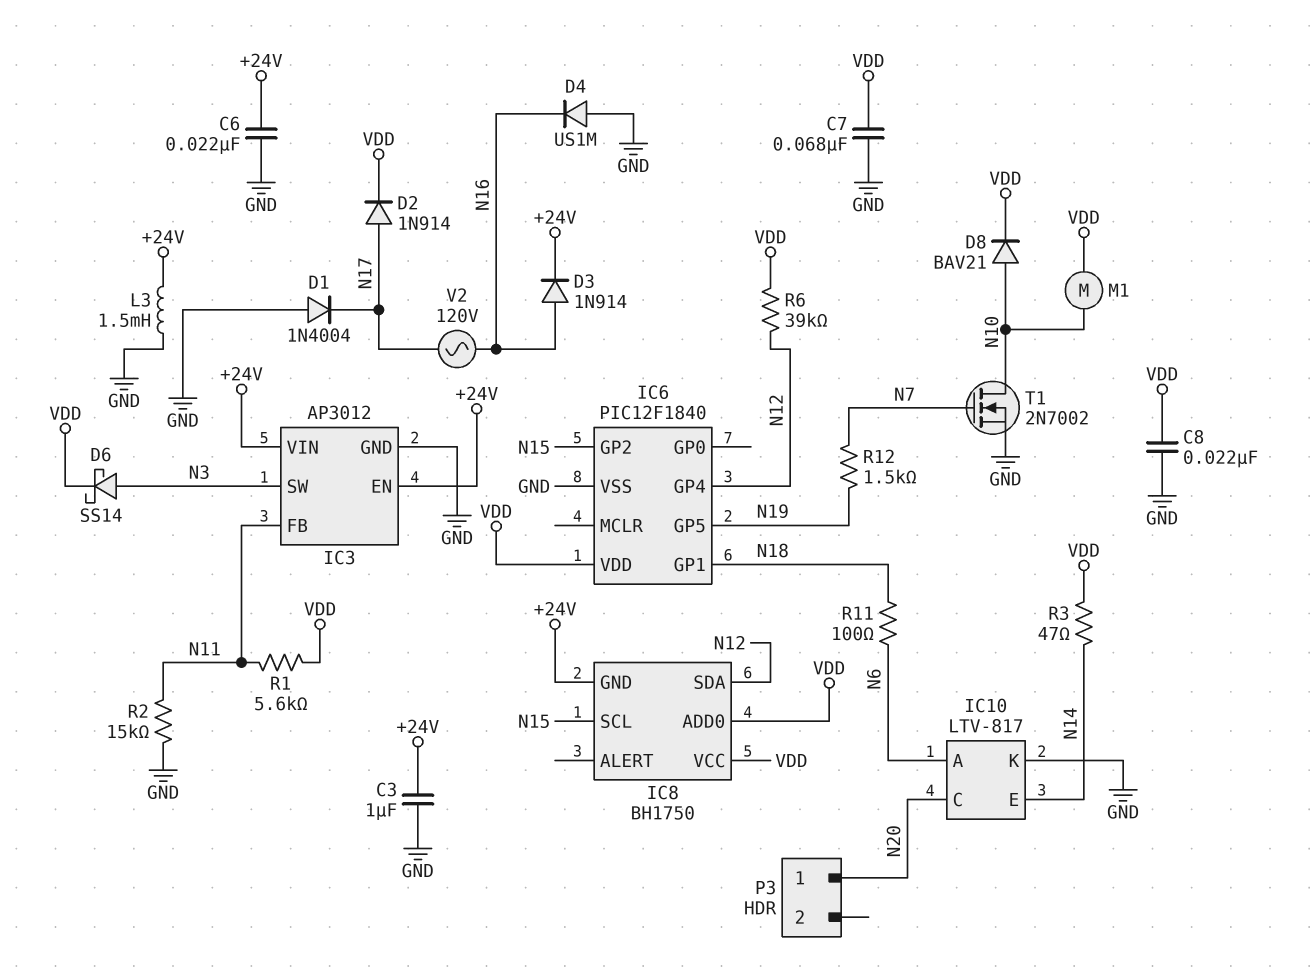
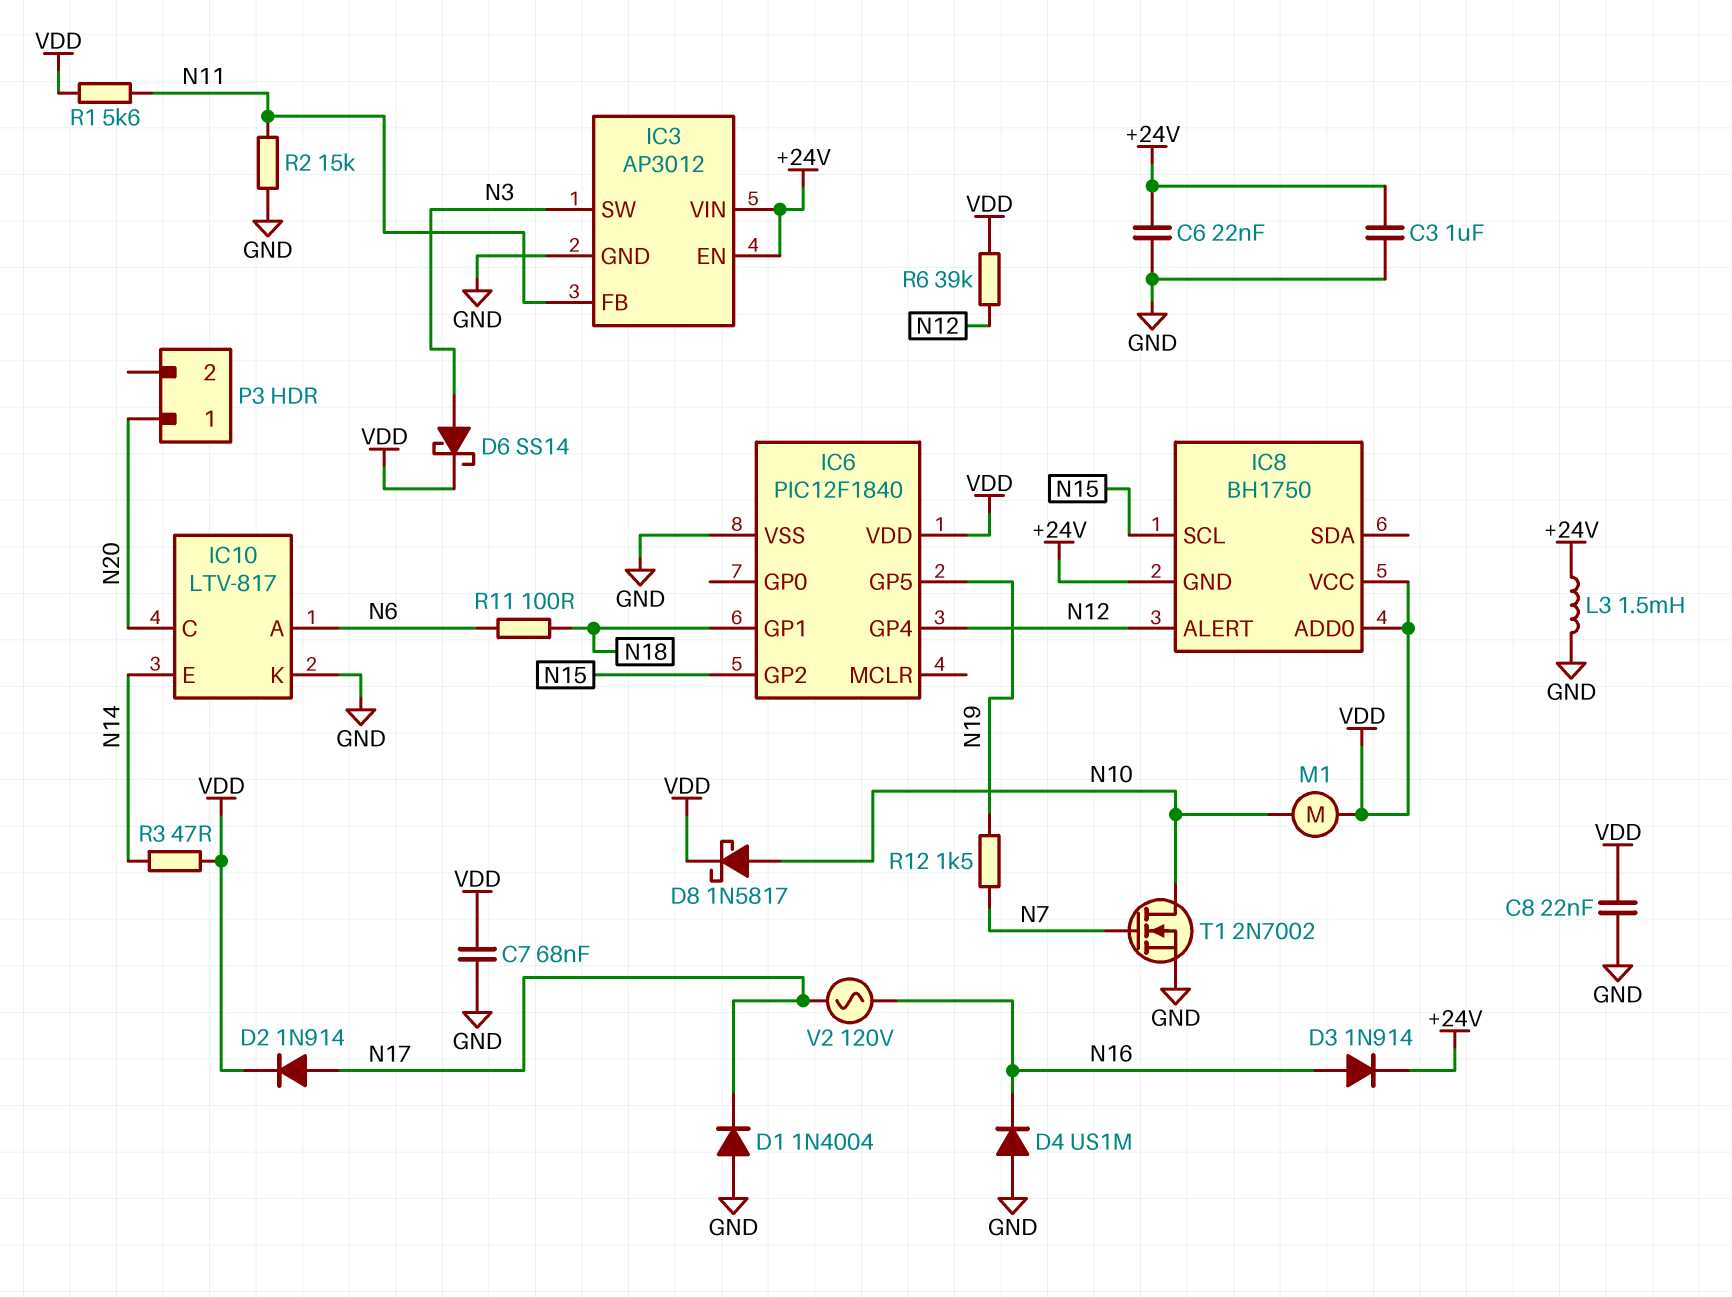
D8: diode BAV21 (A N10, K VDD) -> schottky 1N5817 (A N10, K VDD)
IC8 pin ALERT: none -> N12
IC8 pin SDA: N12 -> none

